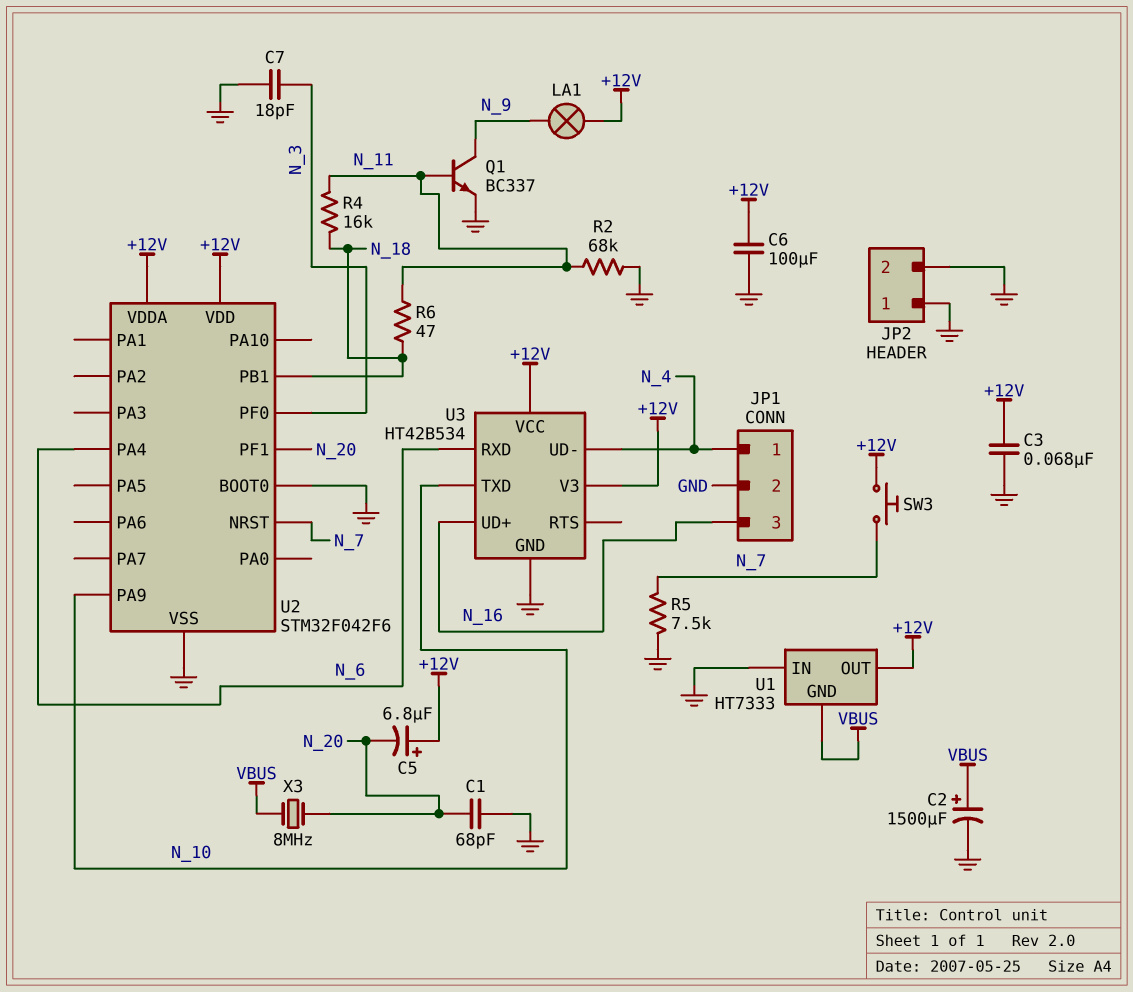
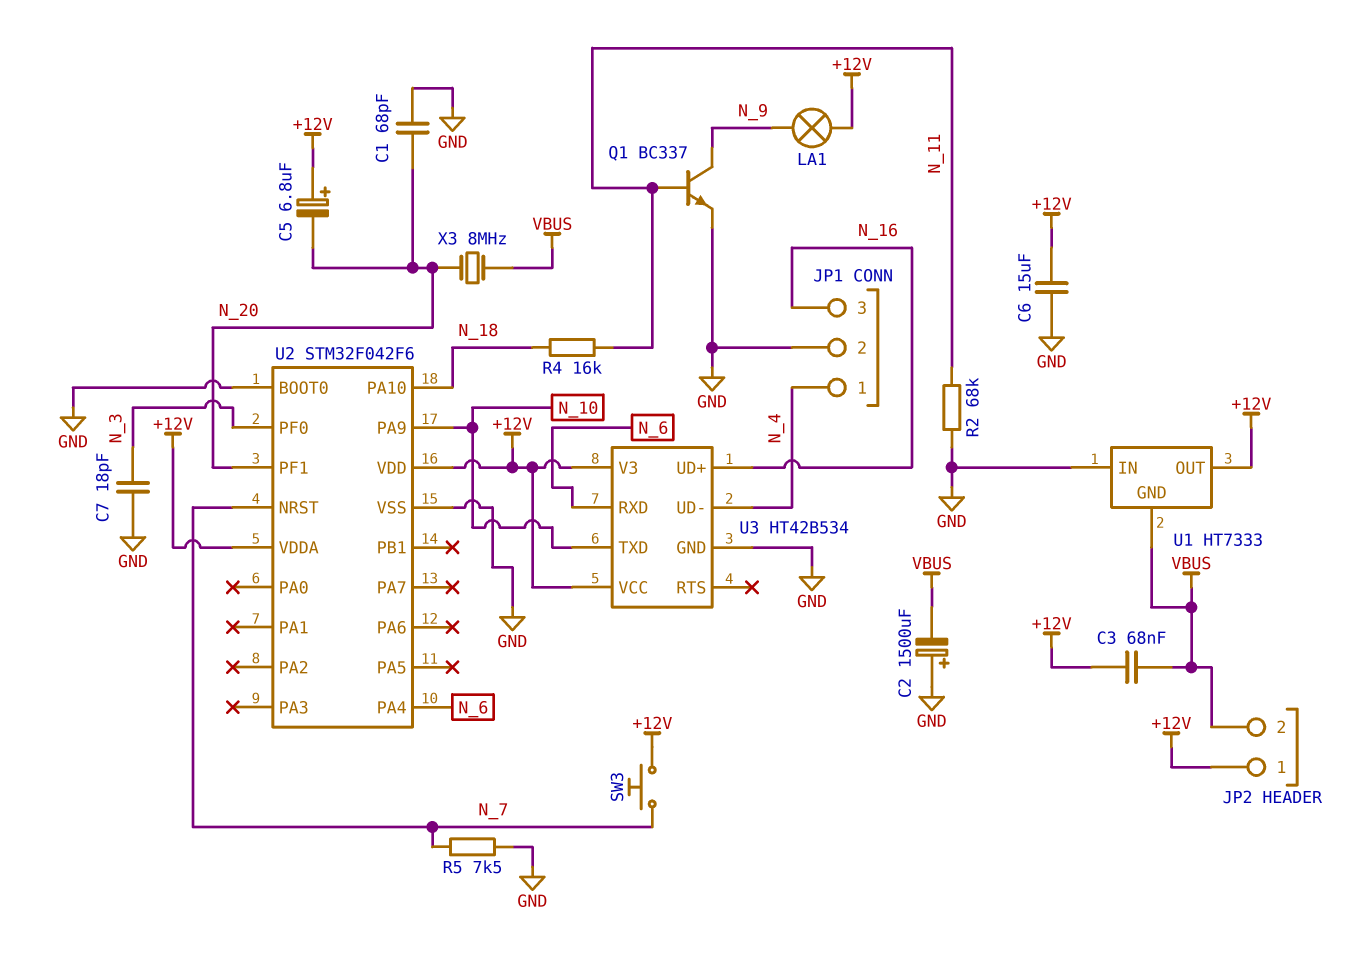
C2: 1500uF (plus VBUS, minus GND) -> 1500uF (plus GND, minus VBUS)
C3: 68nF (+12V, GND) -> 68nF (+12V, VBUS)
C6: 100uF (+12V, GND) -> 15uF (+12V, GND)
JP2 pin 1: GND -> +12V
JP2 pin 2: GND -> VBUS
R6: 47 (N_11, N_18) -> none
U2 pin PA10: none -> N_18
U2 pin PB1: N_18 -> none

